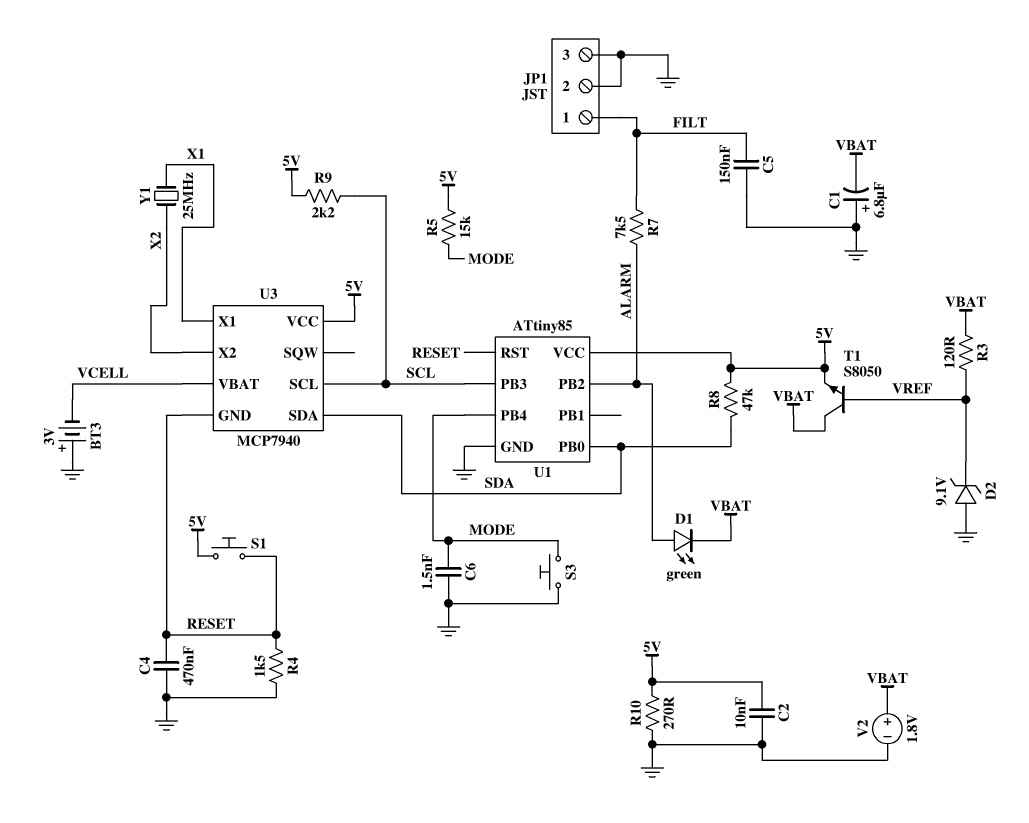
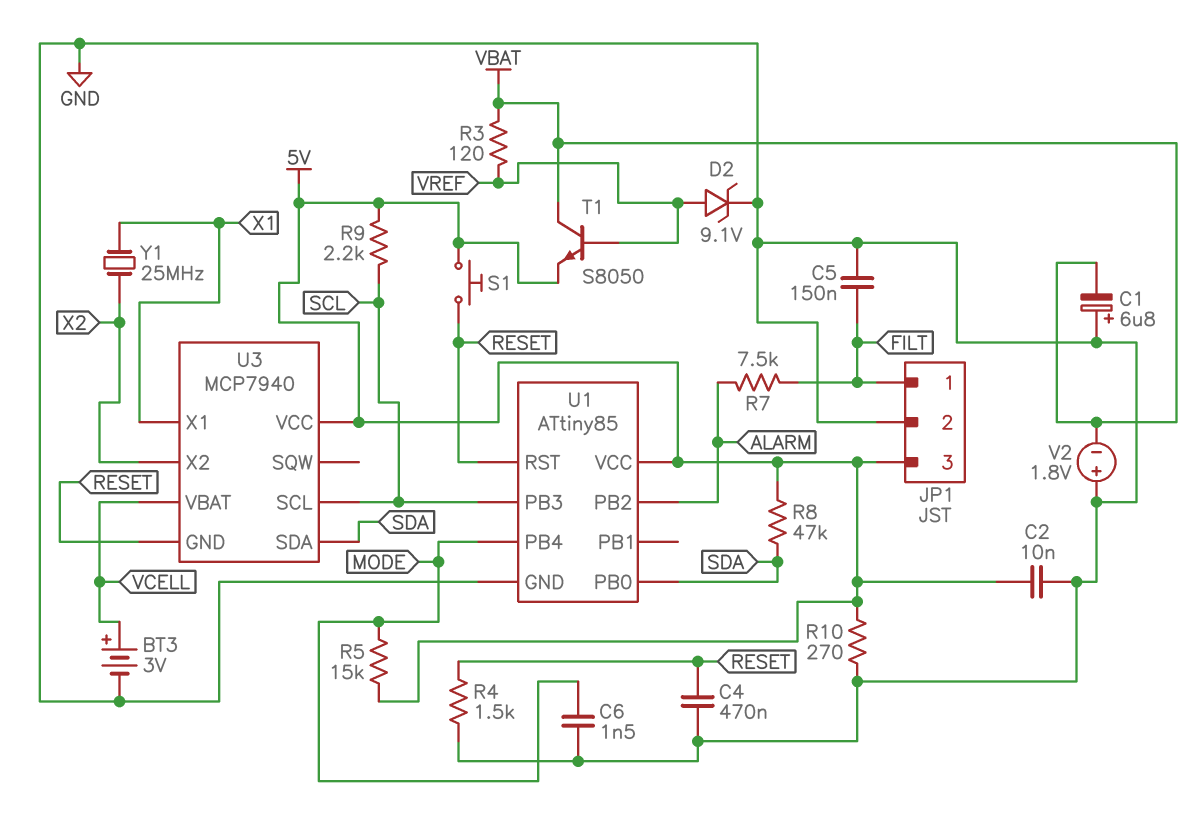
BT3: 3V (plus GND, minus VCELL) -> 3V (plus VCELL, minus GND)
D1: LED green (A ALARM, K VBAT) -> none
D2: zener 9.1V (A GND, K VREF) -> zener 9.1V (A VREF, K GND)
JP1 pin 3: GND -> 5V
S3: button (GND, MODE) -> none
V2: 1.8V (plus VBAT, minus GND) -> 1.8V (plus GND, minus VBAT)

